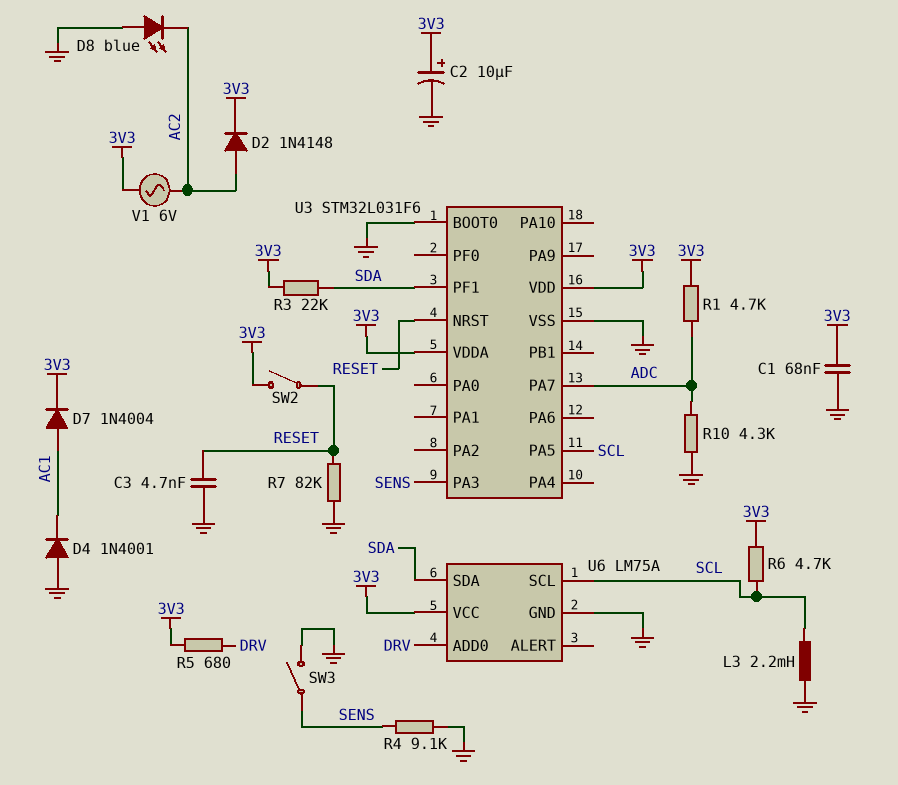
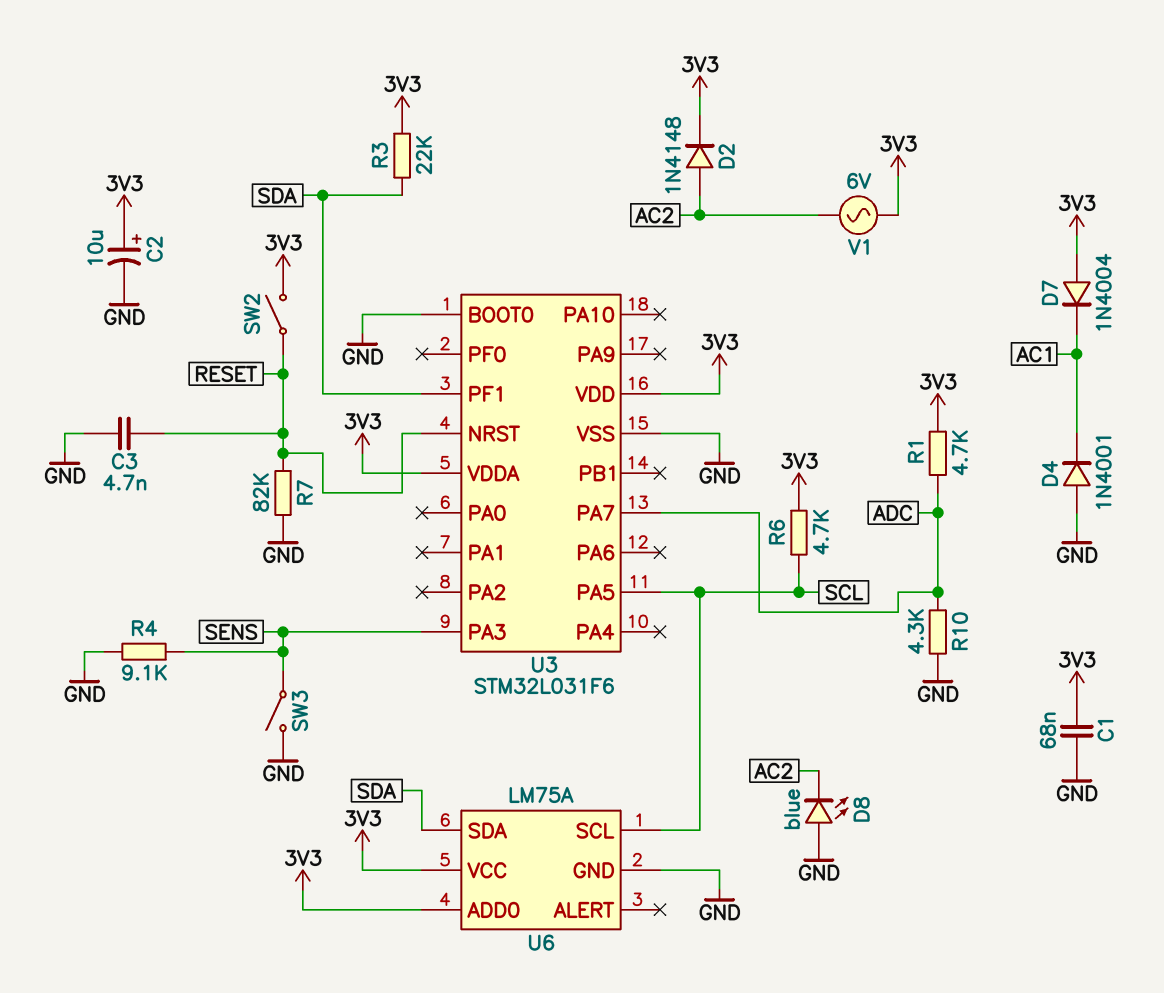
D7: diode 1N4004 (A AC1, K 3V3) -> diode 1N4004 (A 3V3, K AC1)
L3: 2.2mH (GND, SCL) -> none
R5: 680 (3V3, DRV) -> none
U6 pin ADD0: DRV -> 3V3

